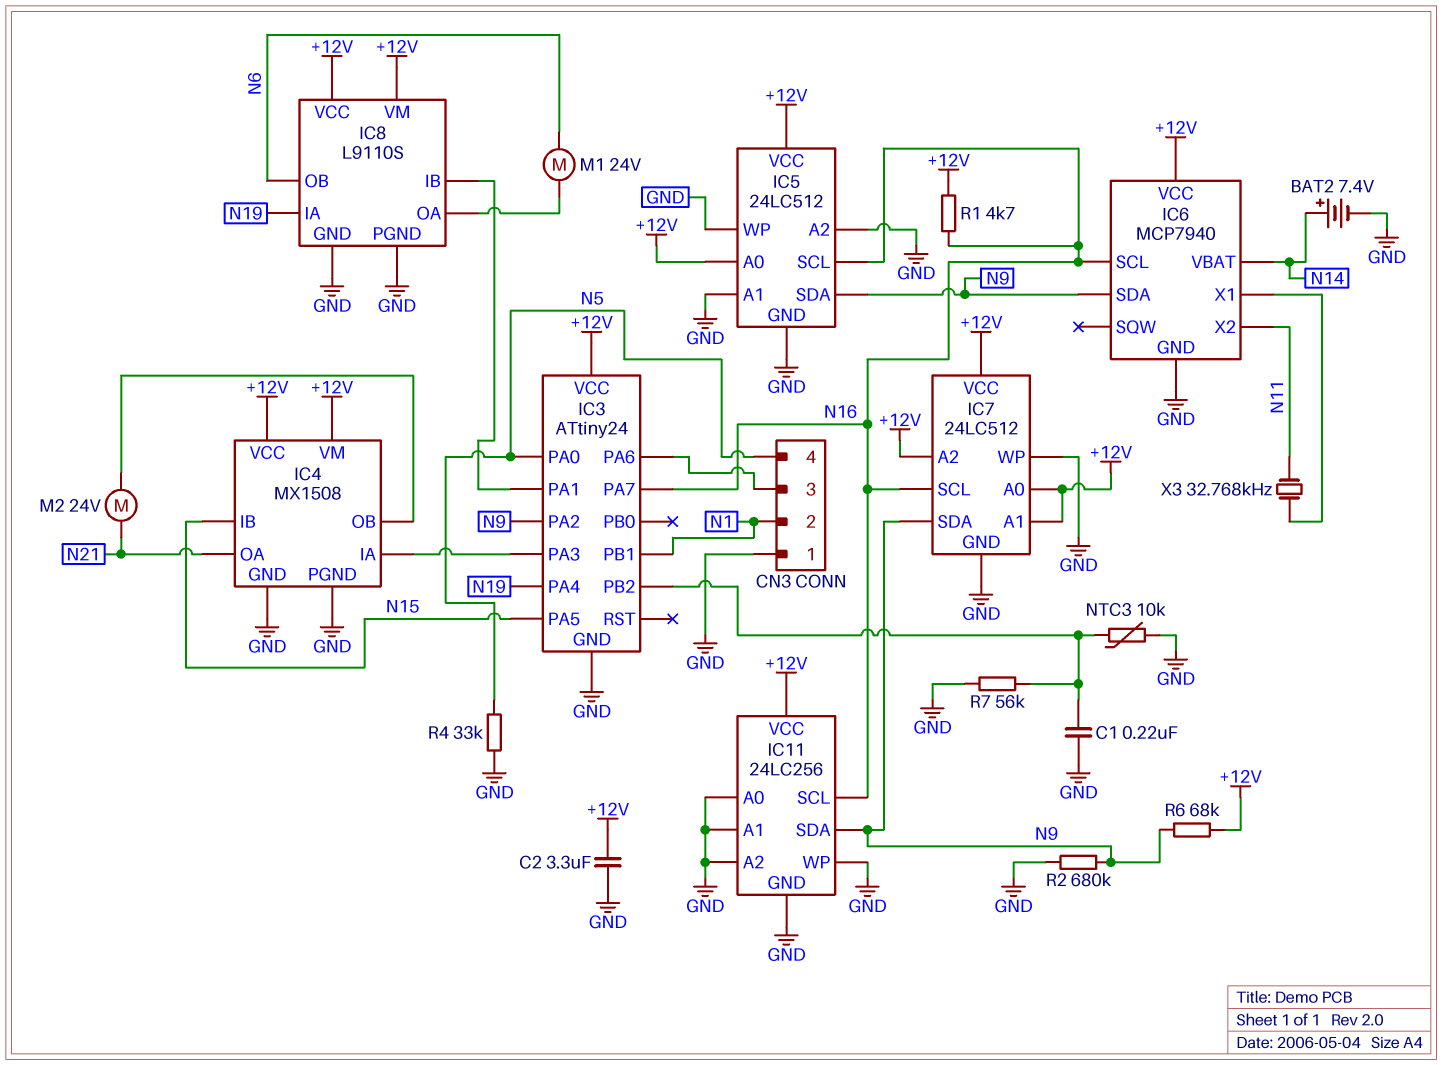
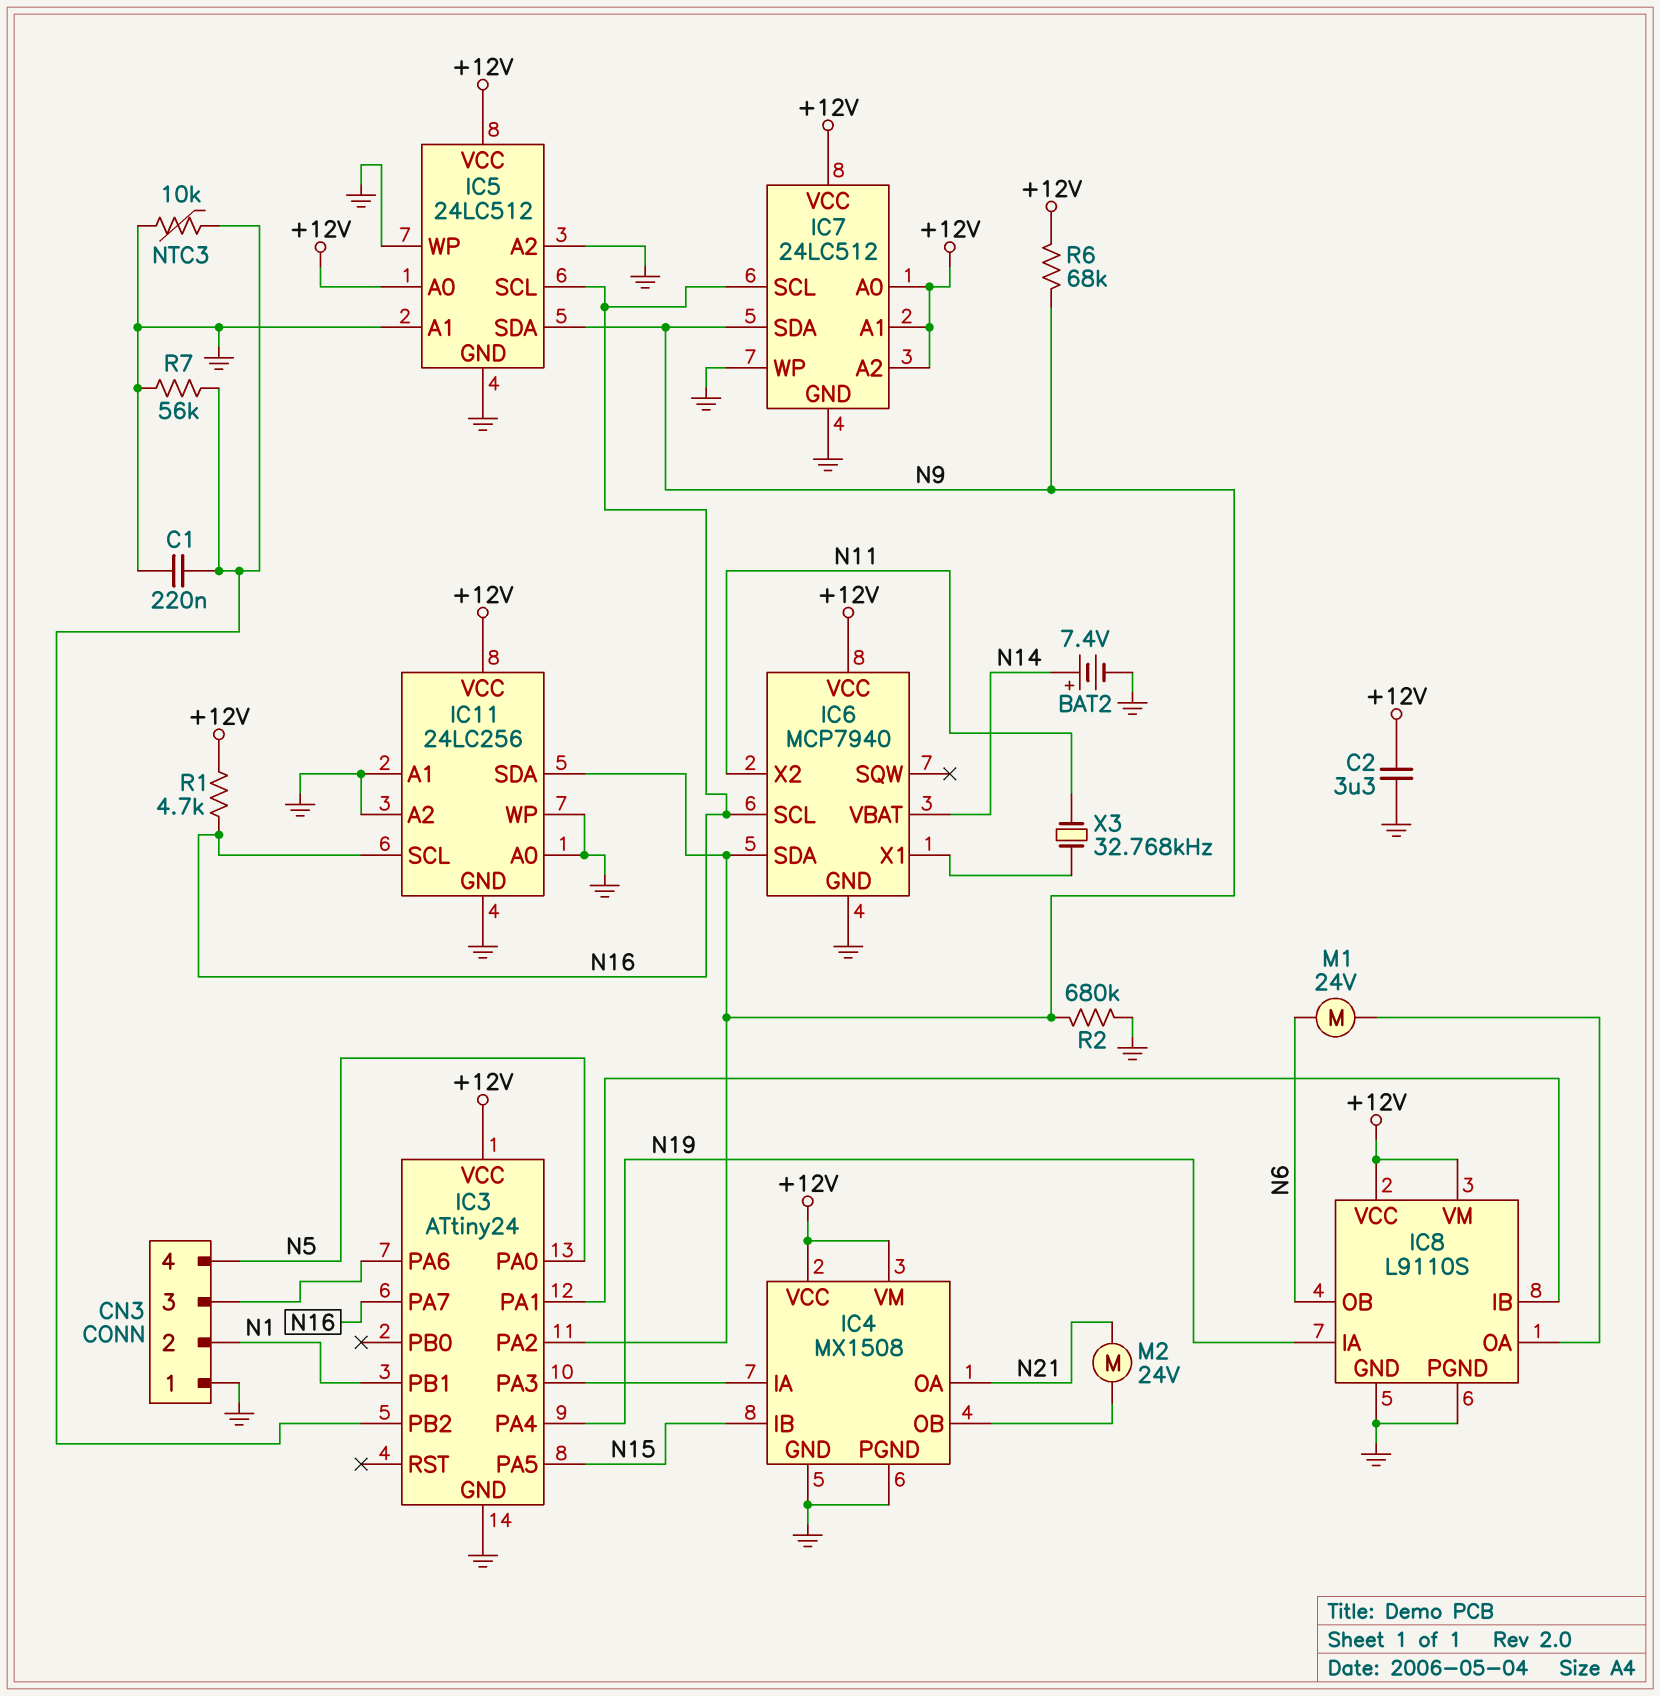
R4: 33k (GND, N5) -> none

